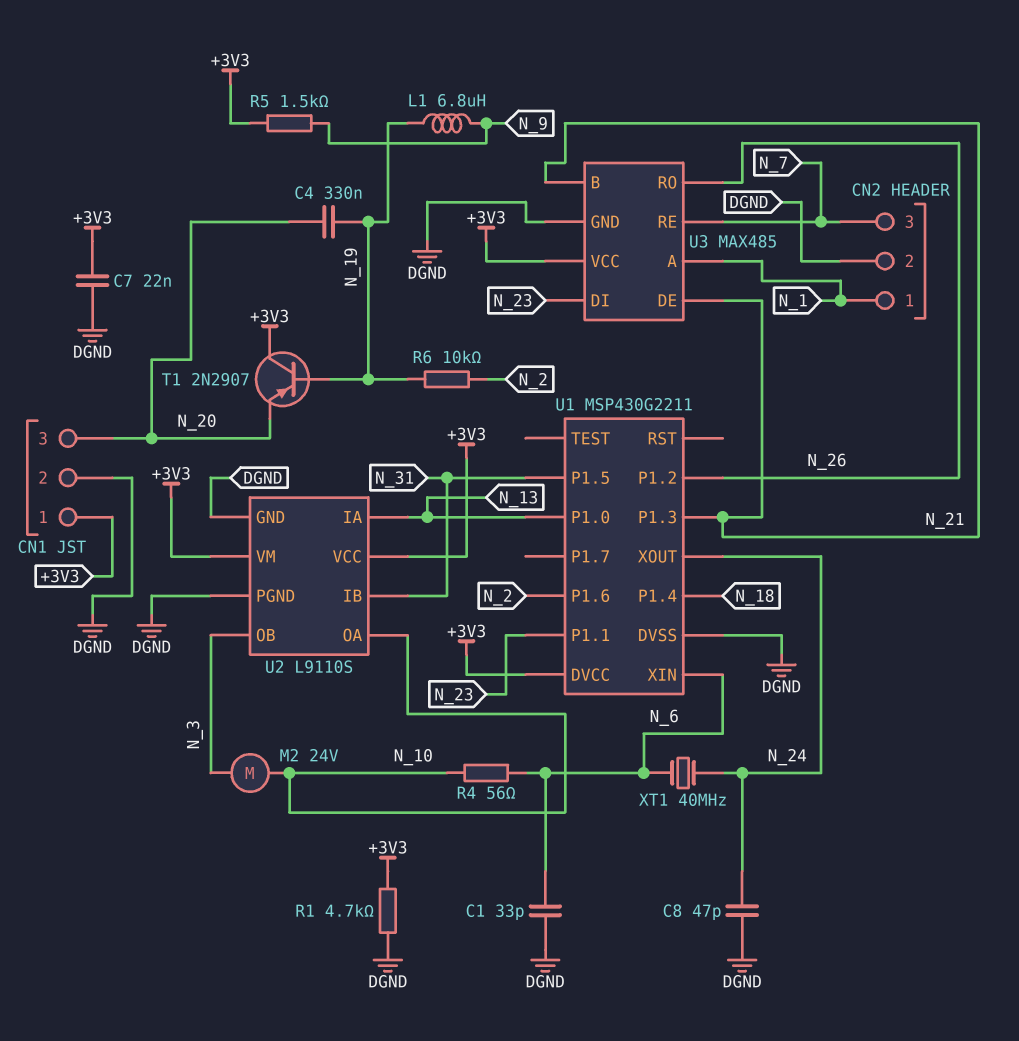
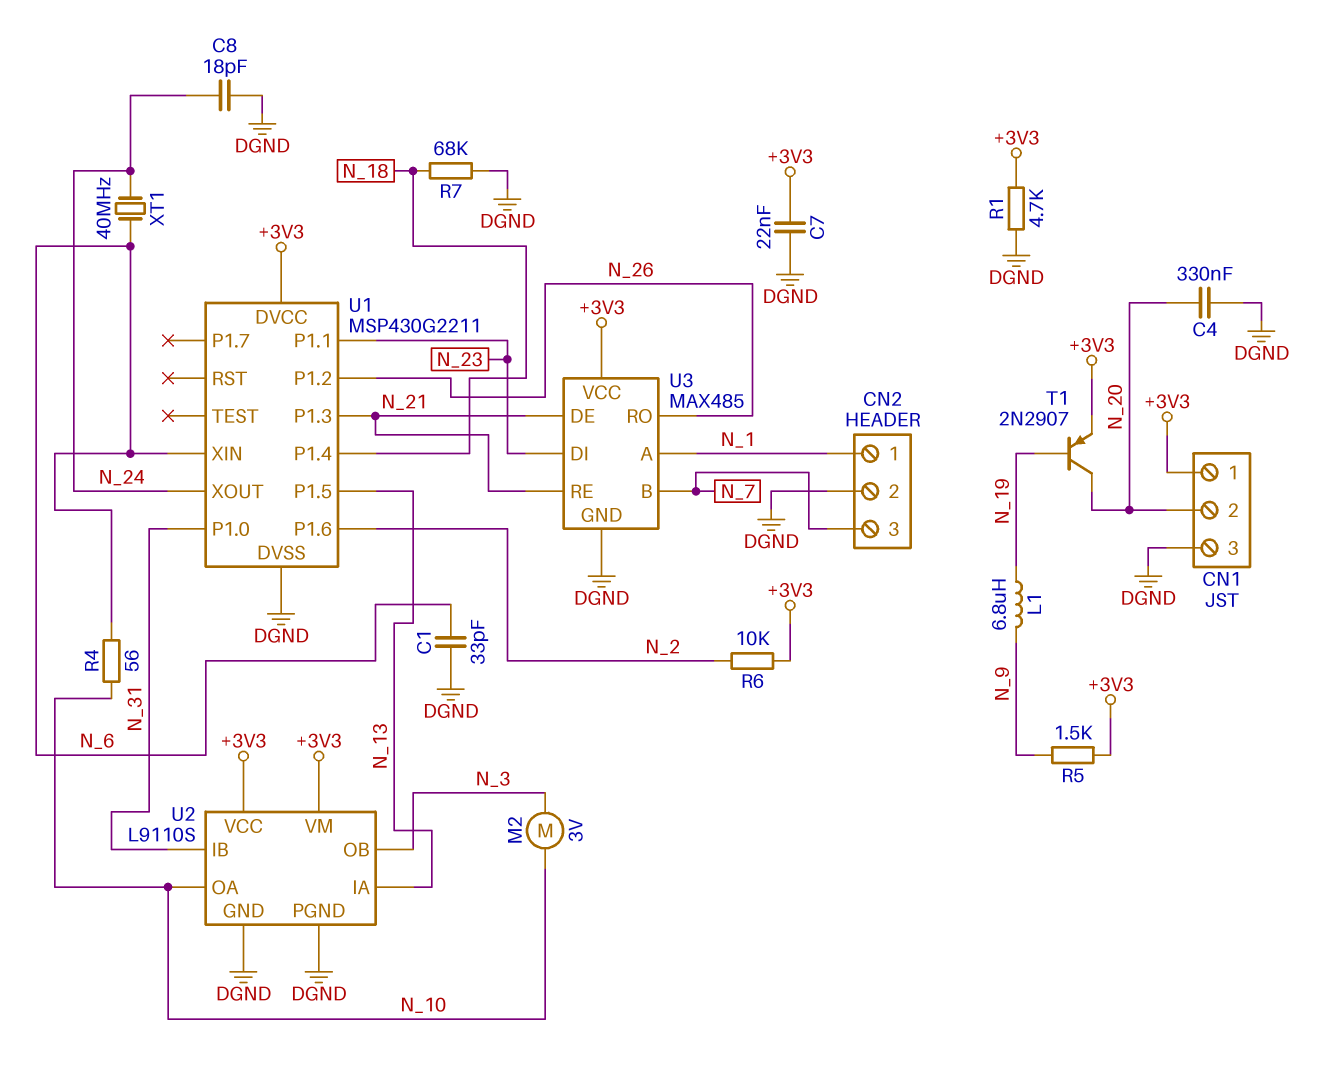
C4: 330nF (N_19, N_20) -> 330nF (DGND, N_20)
C8: 47pF (DGND, N_24) -> 18pF (DGND, N_24)
CN1 pin 2: DGND -> N_20
CN1 pin 3: N_20 -> DGND
M2: motor 24V (N_3, N_10) -> motor 3V (N_3, N_10)
R6: 10k (N_2, N_19) -> 10k (+3V3, N_2)
R7: none -> 68k (DGND, N_18)
T1: PNP 2N2907 (B N_19, C +3V3, E N_20) -> PNP 2N2907 (B N_19, C N_20, E +3V3)
U1 pin P1.0: N_13 -> N_31
U1 pin P1.5: N_31 -> N_13
U3 pin B: N_21 -> N_7
U3 pin RE: N_7 -> N_21

